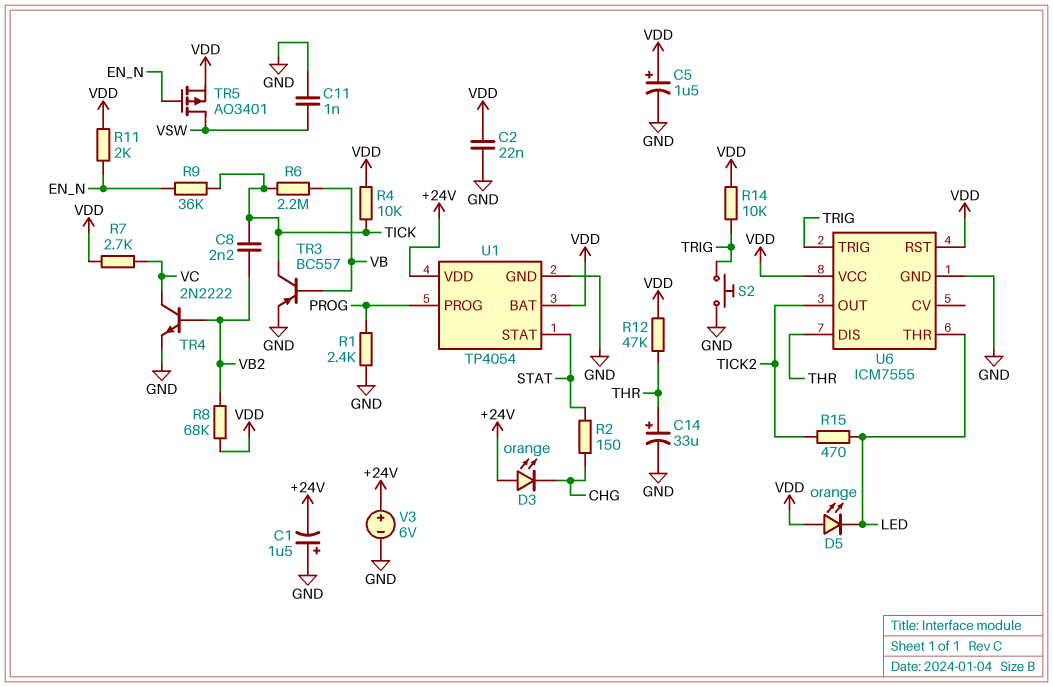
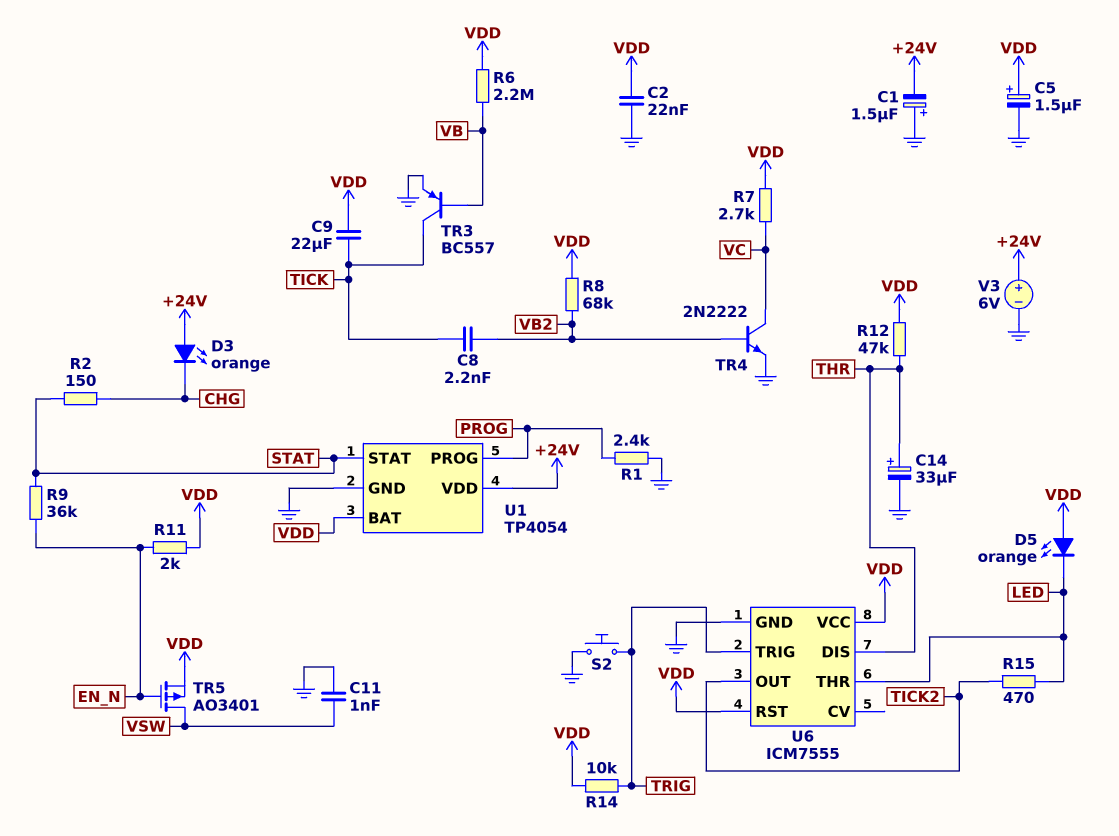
C9: none -> 22uF (TICK, VDD)
R4: 10k (TICK, VDD) -> none
R6: 2.2M (TICK, VB) -> 2.2M (VB, VDD)
R9: 36k (EN_N, TICK) -> 36k (EN_N, STAT)

